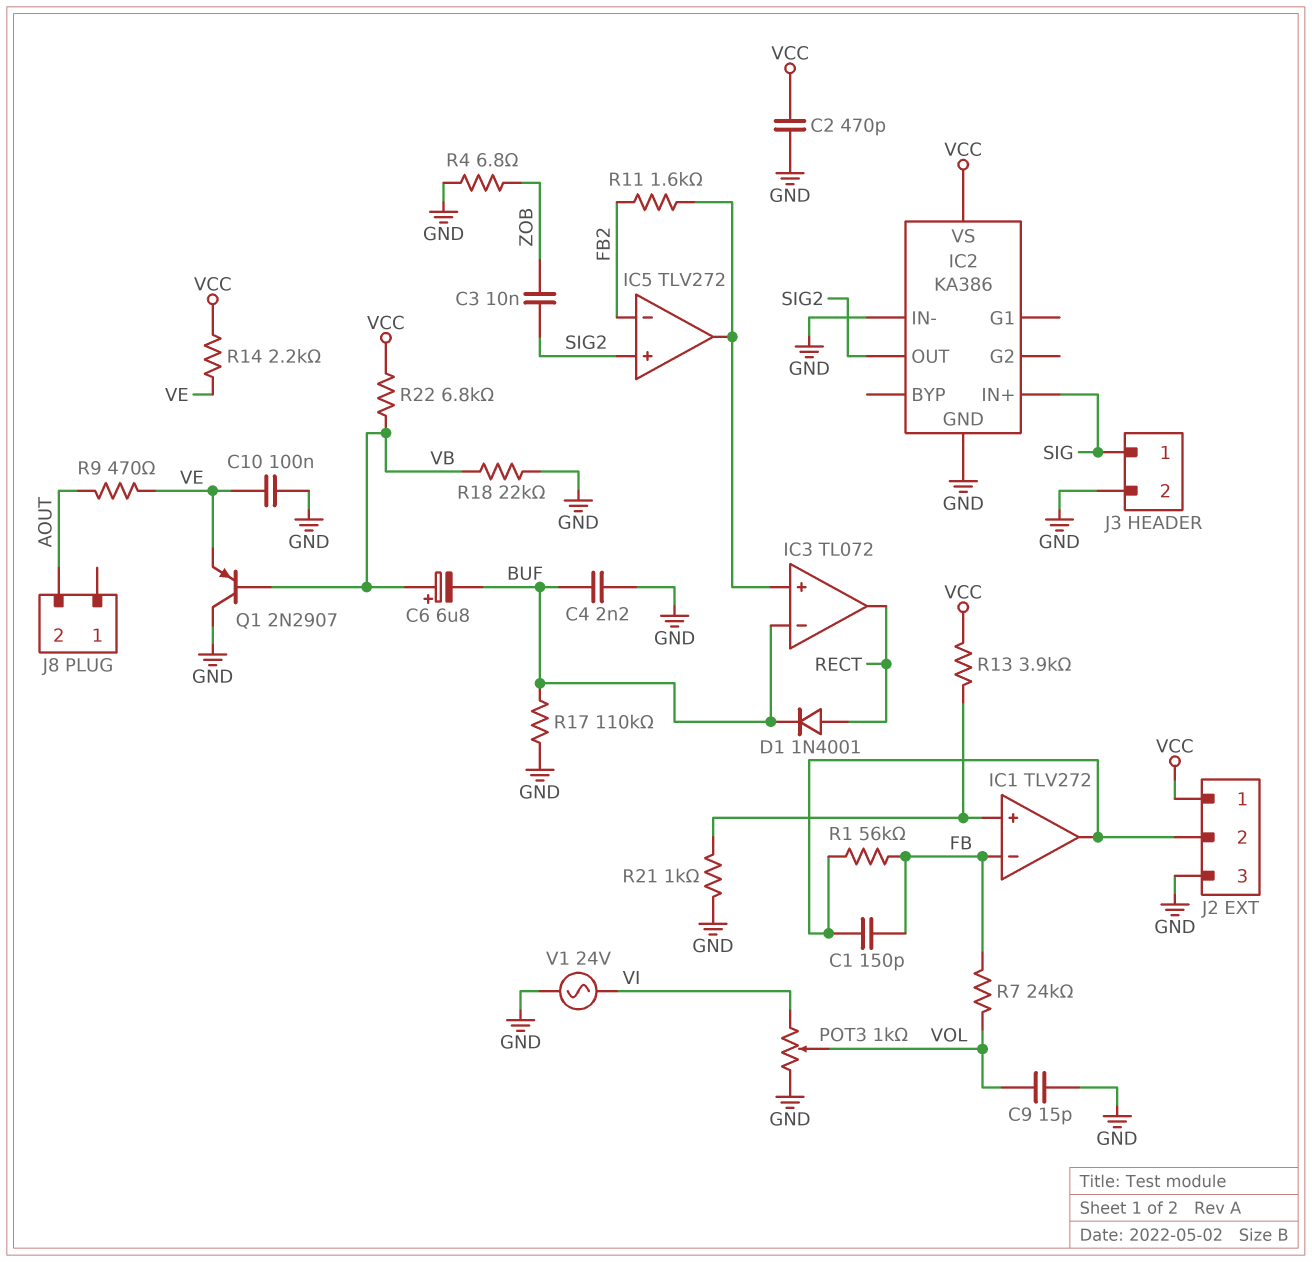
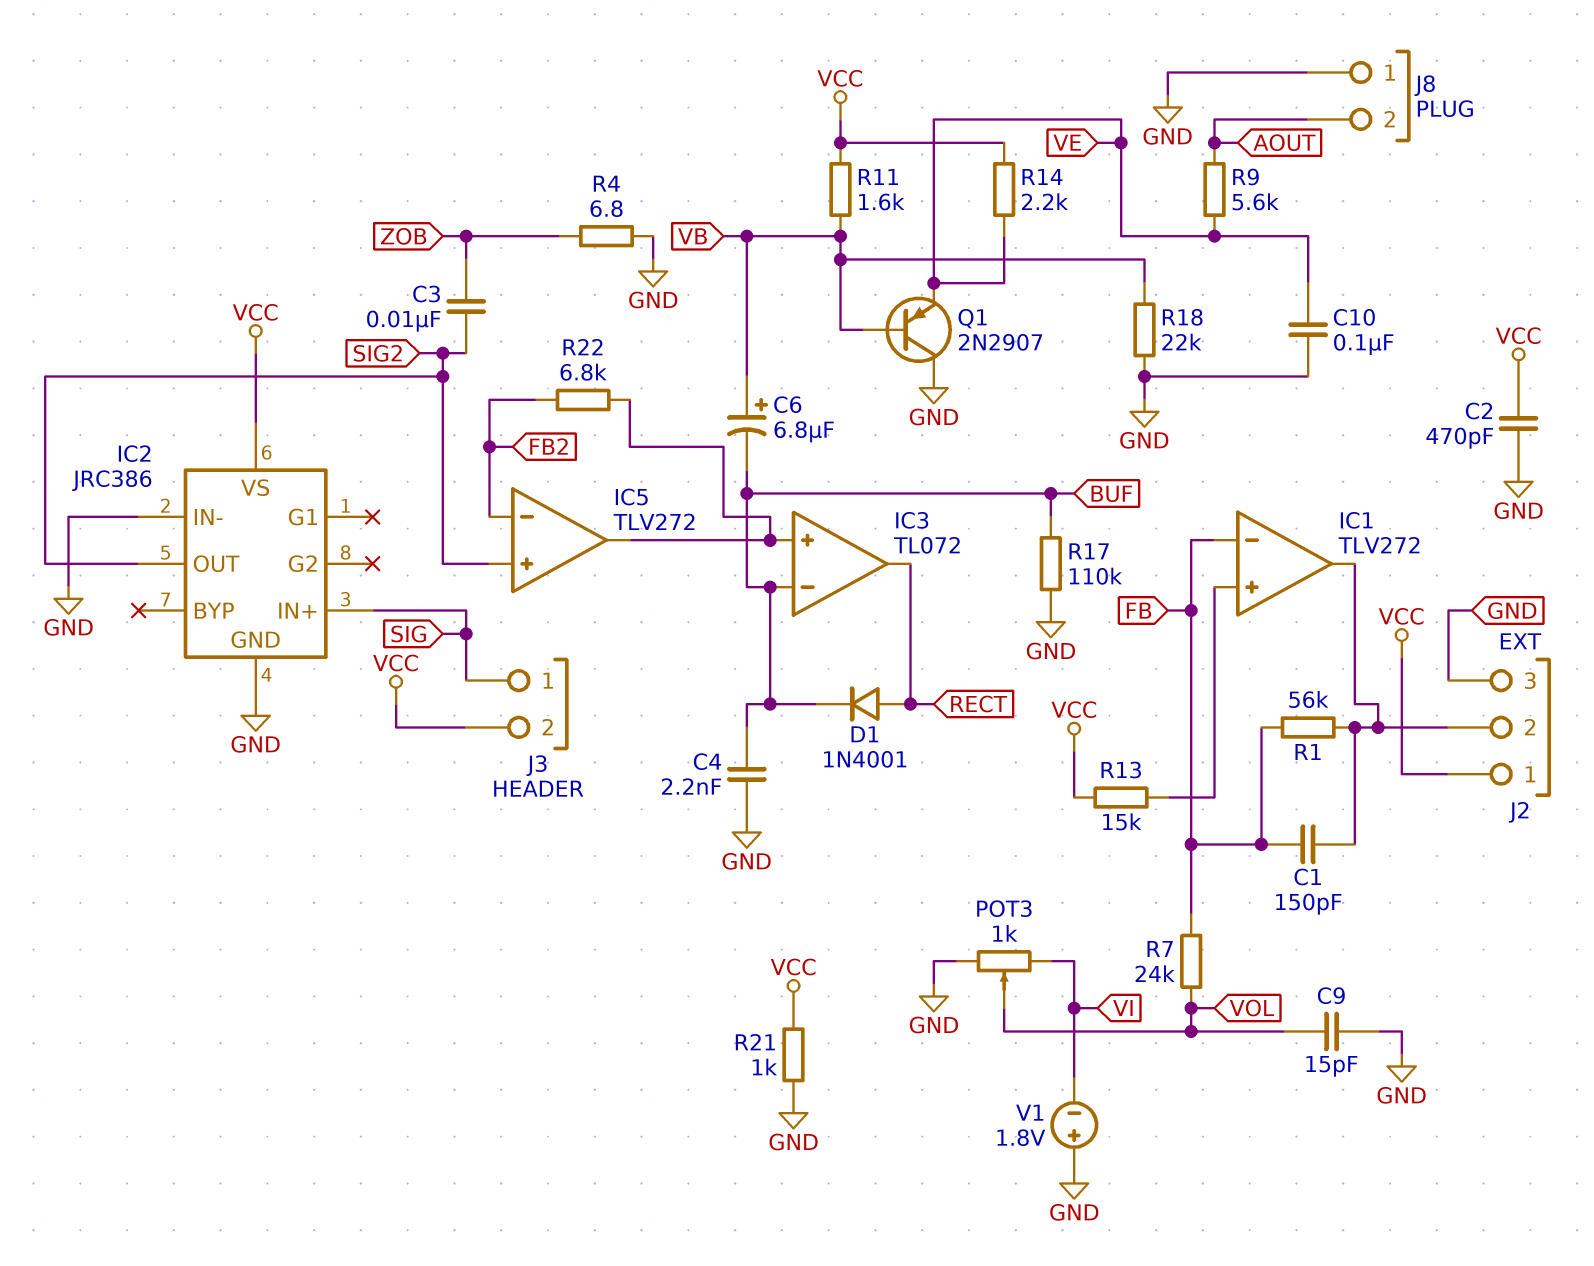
IC2: KA386 -> JRC386
J3 pin 2: GND -> VCC
J8 pin 1: none -> GND
R9: 470 (AOUT, VE) -> 5.6k (AOUT, VE)
R11: 1.6k (FB2, IC3/in+) -> 1.6k (VB, VCC)
R13: 3.9k (IC1/in+, VCC) -> 15k (IC1/in+, VCC)
R21: 1k (GND, IC1/in+) -> 1k (GND, VCC)
R22: 6.8k (VB, VCC) -> 6.8k (FB2, IC3/in+)
V1: AC 24V (GND, VI) -> 1.8V (plus GND, minus VI)

